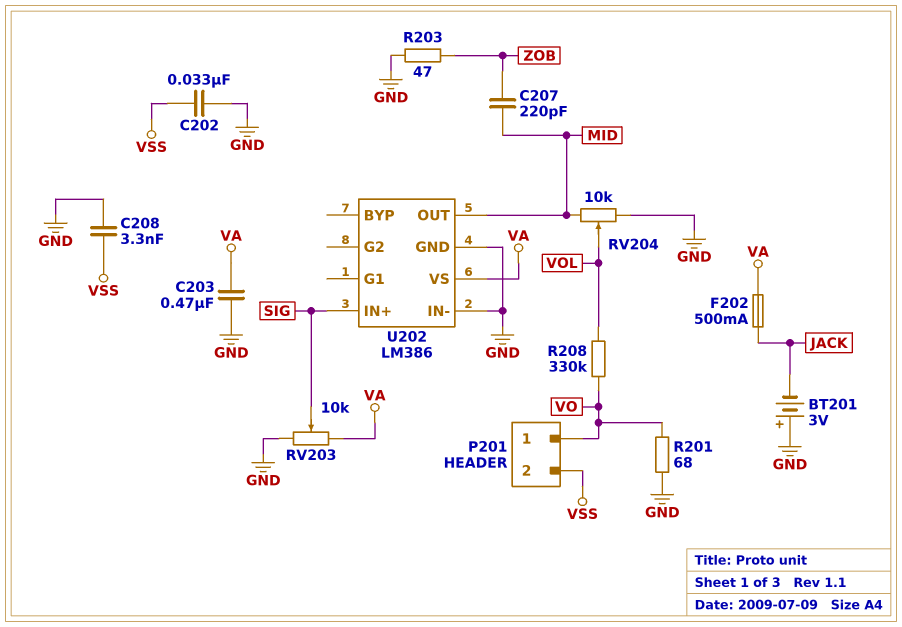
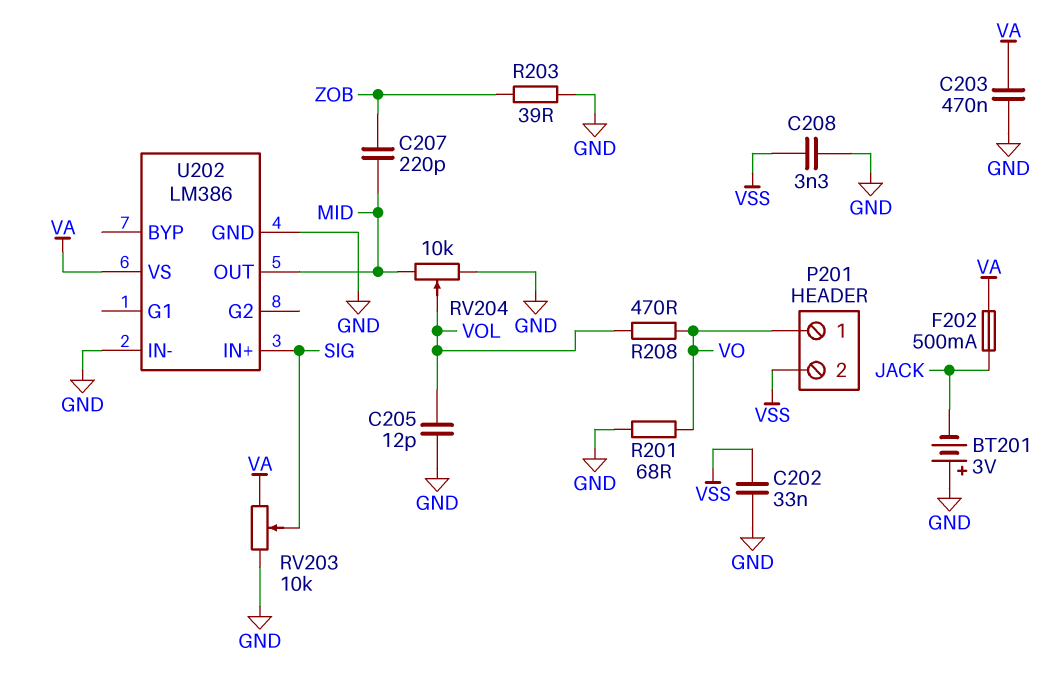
C205: none -> 12pF (GND, VOL)
R203: 47 (GND, ZOB) -> 39 (GND, ZOB)
R208: 330k (VO, VOL) -> 470 (VO, VOL)

